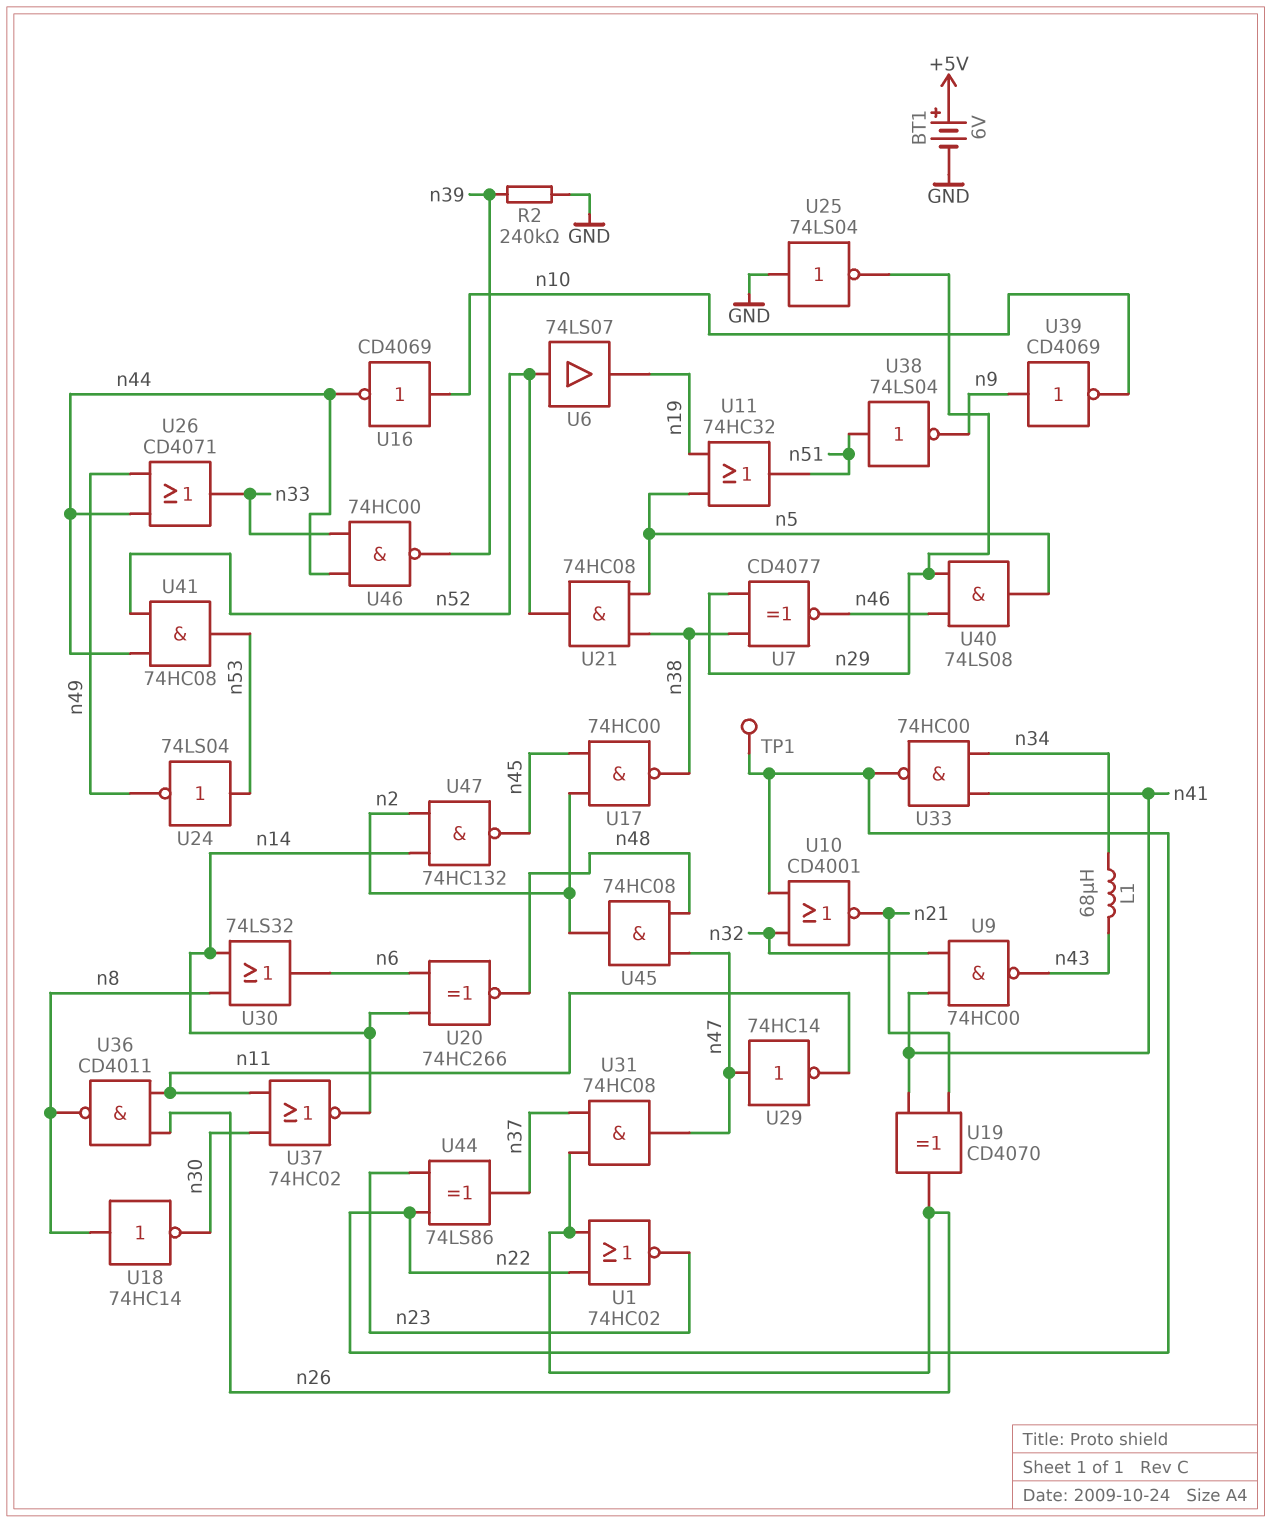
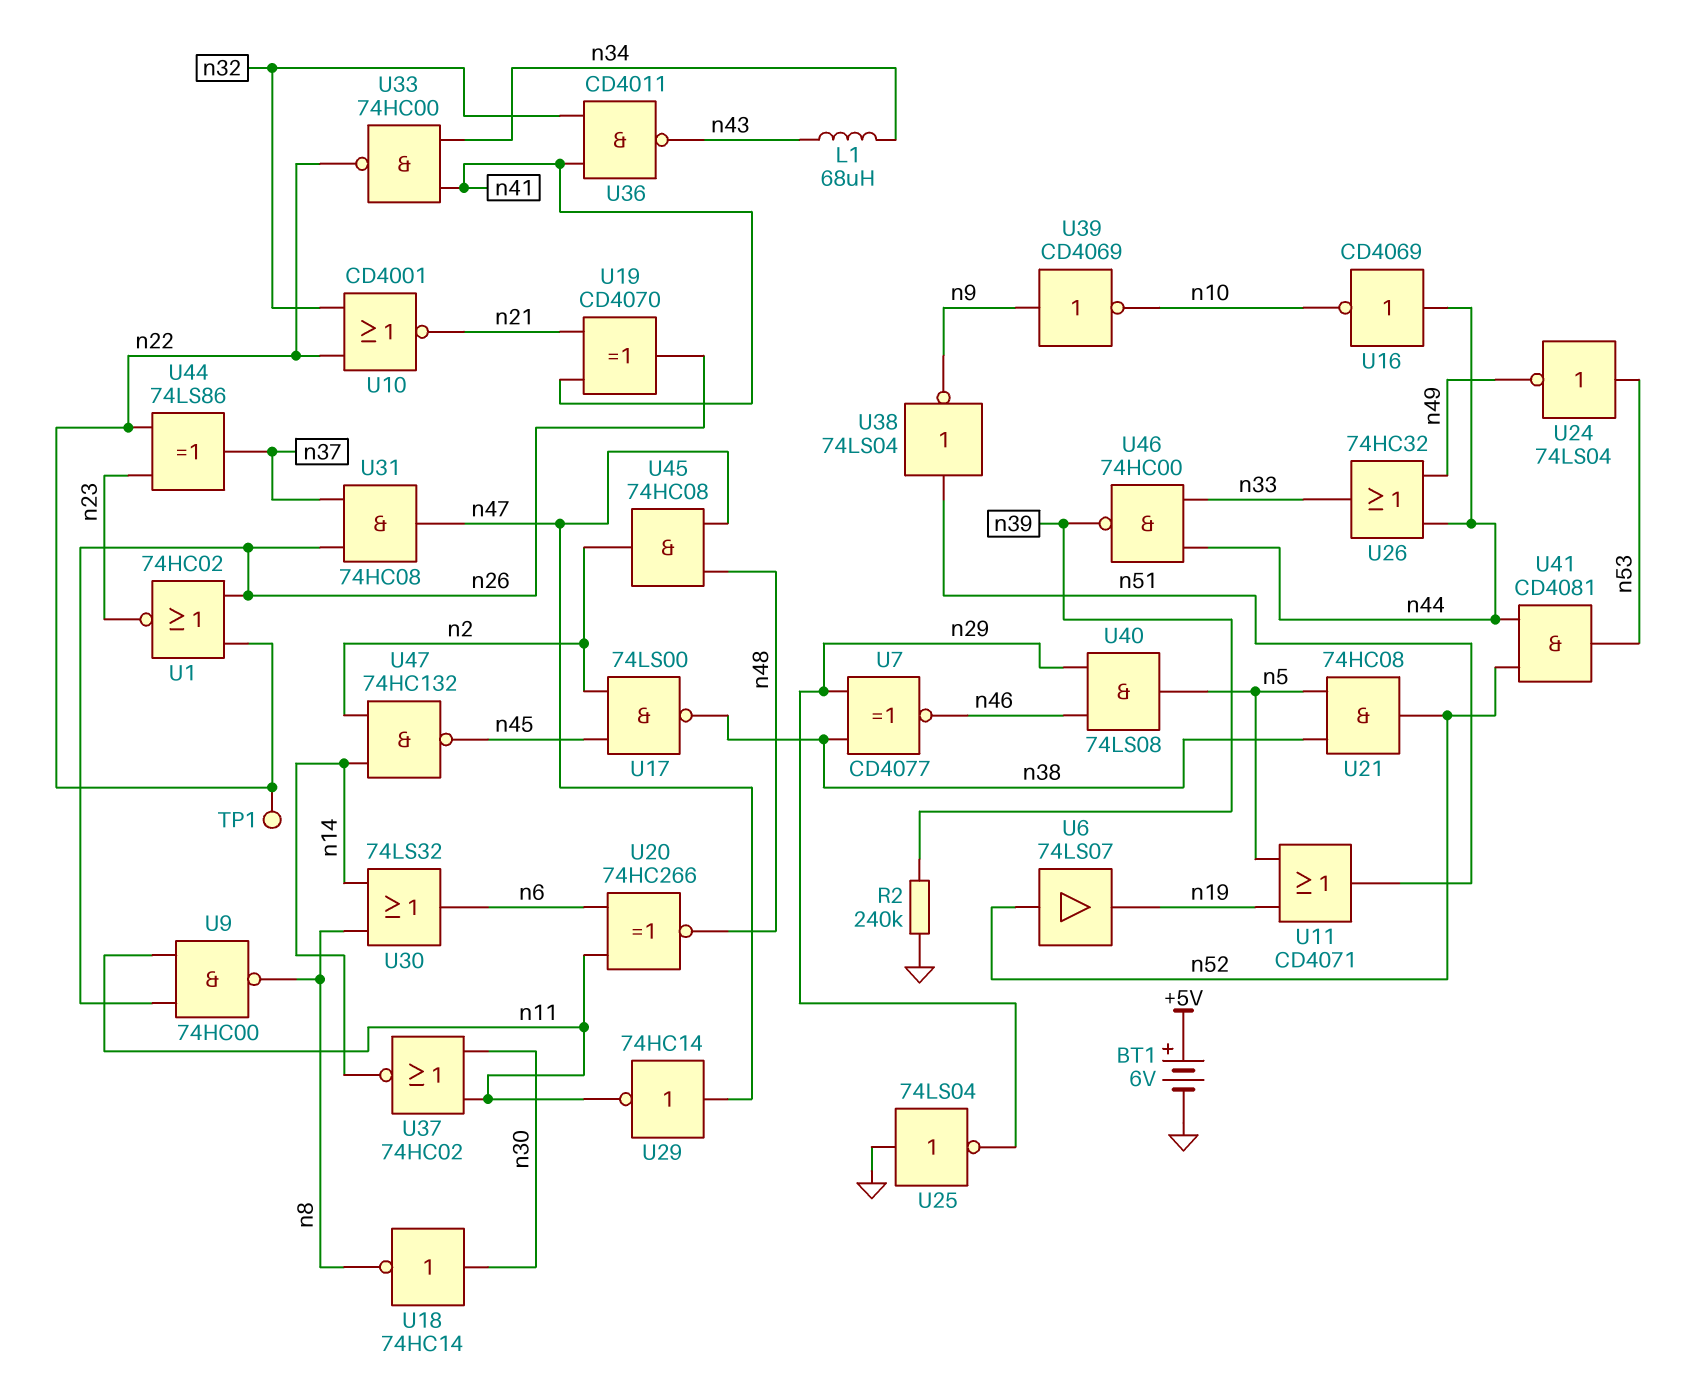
U9: NAND 74HC00 (in n32, in n41, out n43) -> NAND 74HC00 (in n11, in n26, out n8)
U11: OR 74HC32 (in n5, in n19, out n51) -> OR CD4071 (in n5, in n19, out n51)
U16: NOT CD4069 (in n10, out n44) -> NOT CD4069 (in n44, out n10)
U17: NAND 74HC00 (in n2, in n45, out n38) -> NAND 74LS00 (in n2, in n45, out n38)
U18: NOT 74HC14 (in n8, out n30) -> NOT 74HC14 (in n30, out n8)
U20: XNOR 74HC266 (in n6, in n14, out n48) -> XNOR 74HC266 (in n6, in n11, out n48)
U26: OR CD4071 (in n44, in n49, out n33) -> OR 74HC32 (in n44, in n49, out n33)
U36: NAND CD4011 (in n11, in n26, out n8) -> NAND CD4011 (in n32, in n41, out n43)
U41: AND 74HC08 (in n44, in n52, out n53) -> AND CD4081 (in n44, in n52, out n53)

